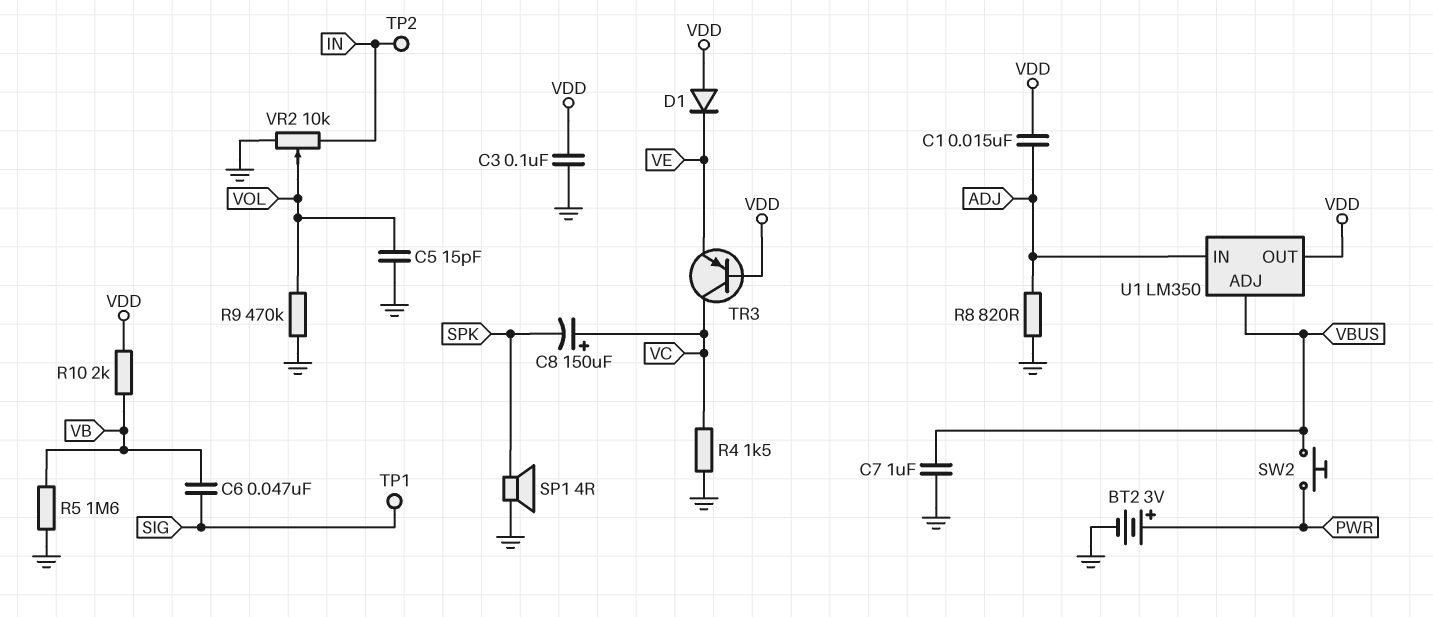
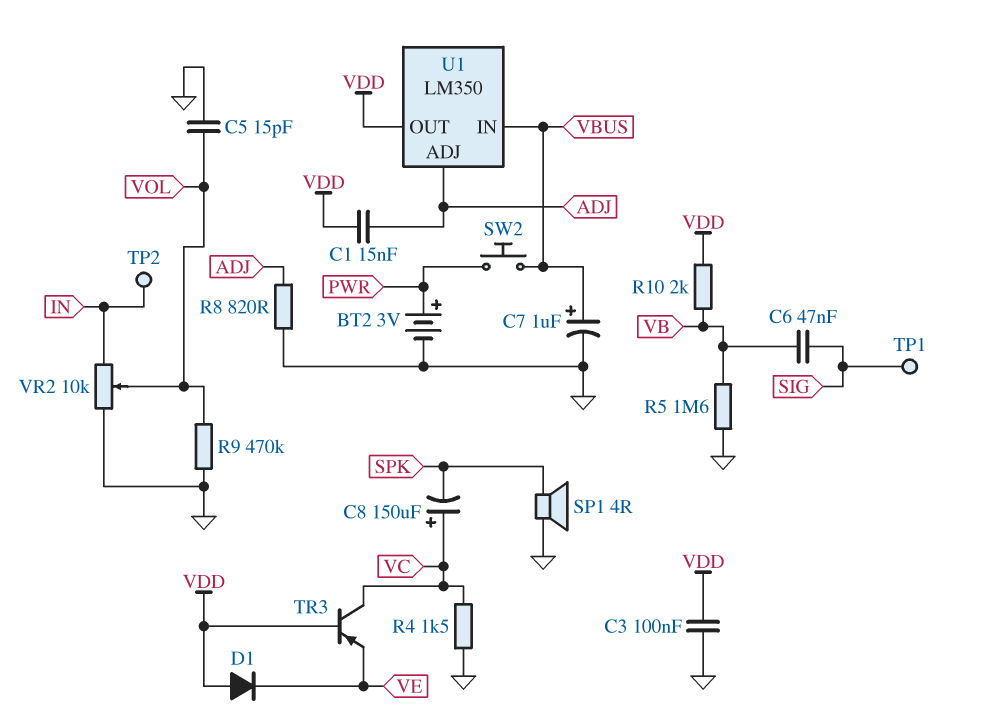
C7: 1uF (GND, VBUS) -> 1uF (plus VBUS, minus GND)
U1 pin ADJ: VBUS -> ADJ
U1 pin IN: ADJ -> VBUS

